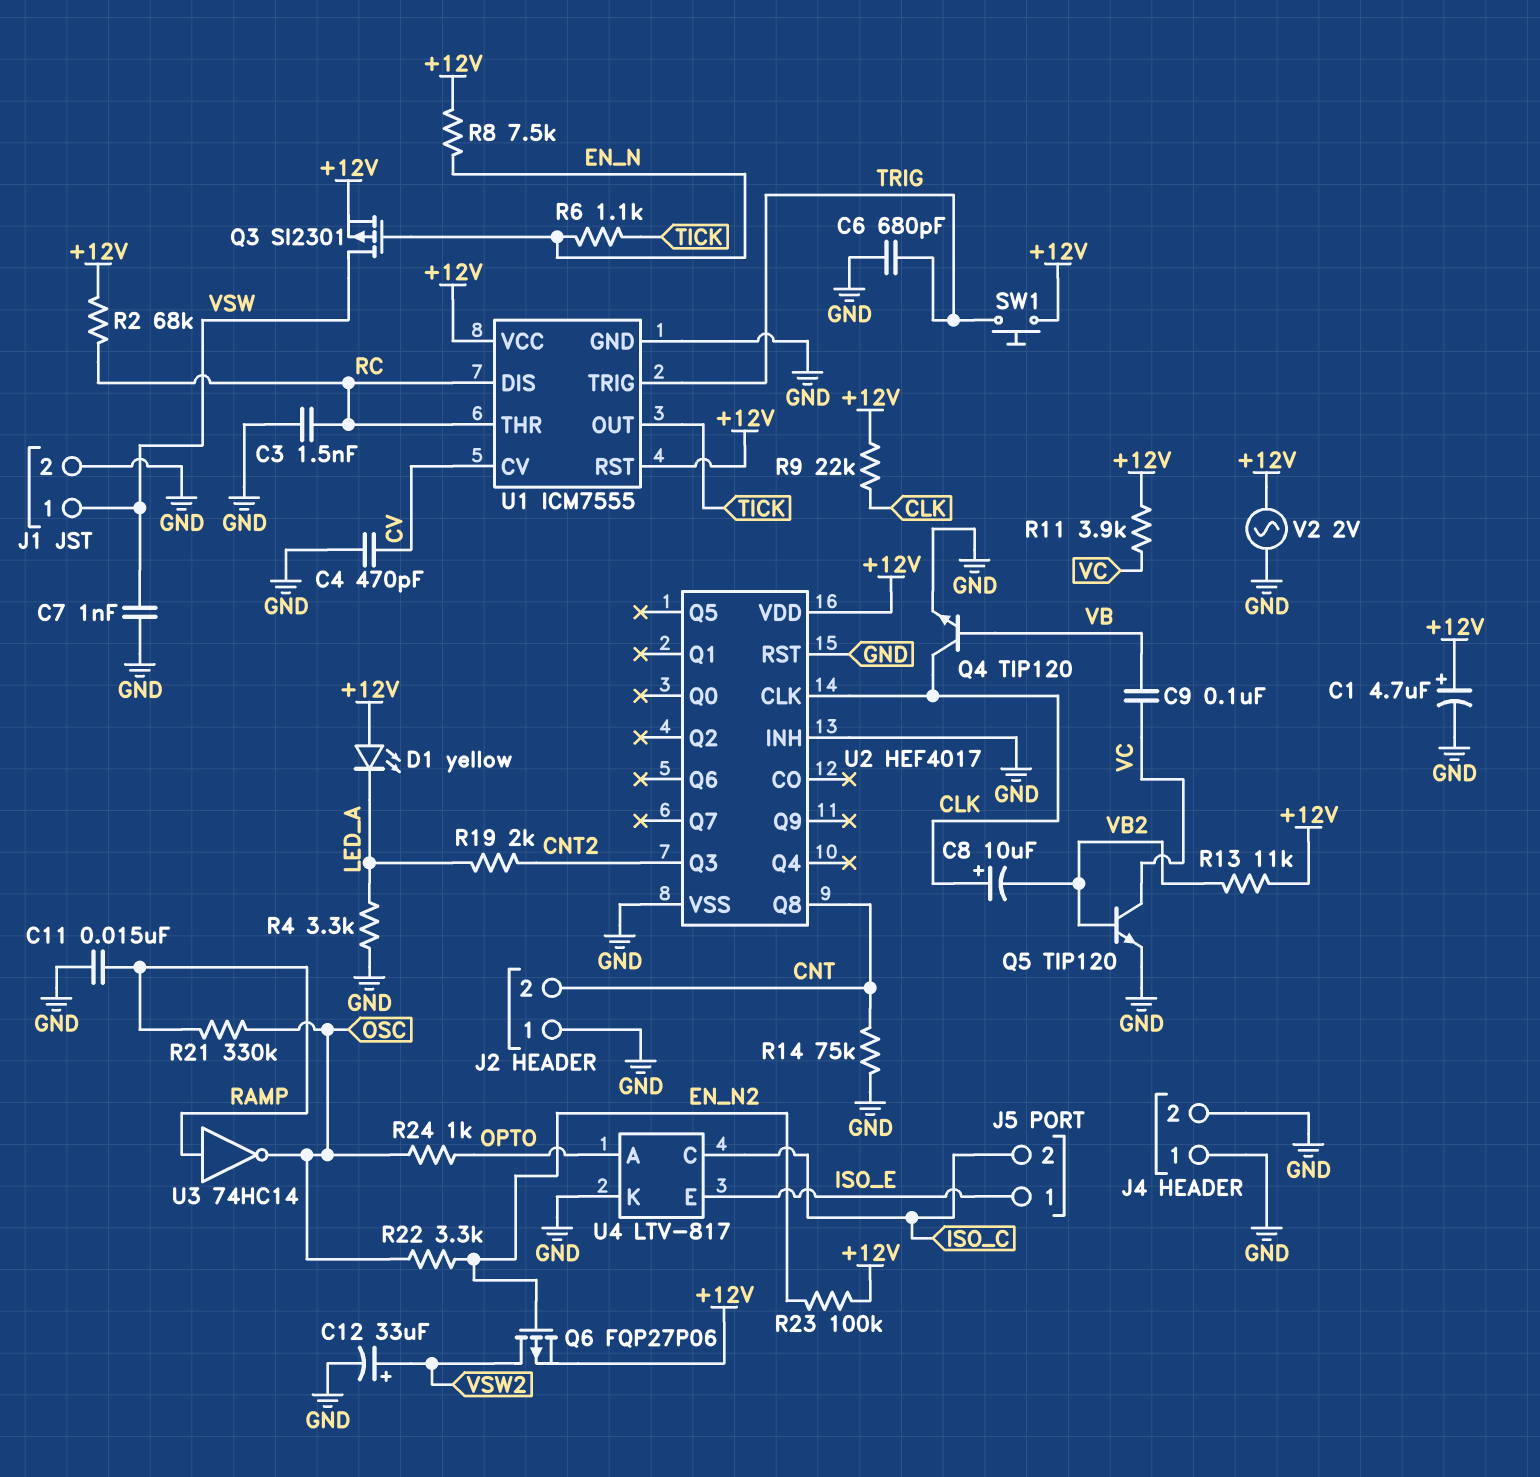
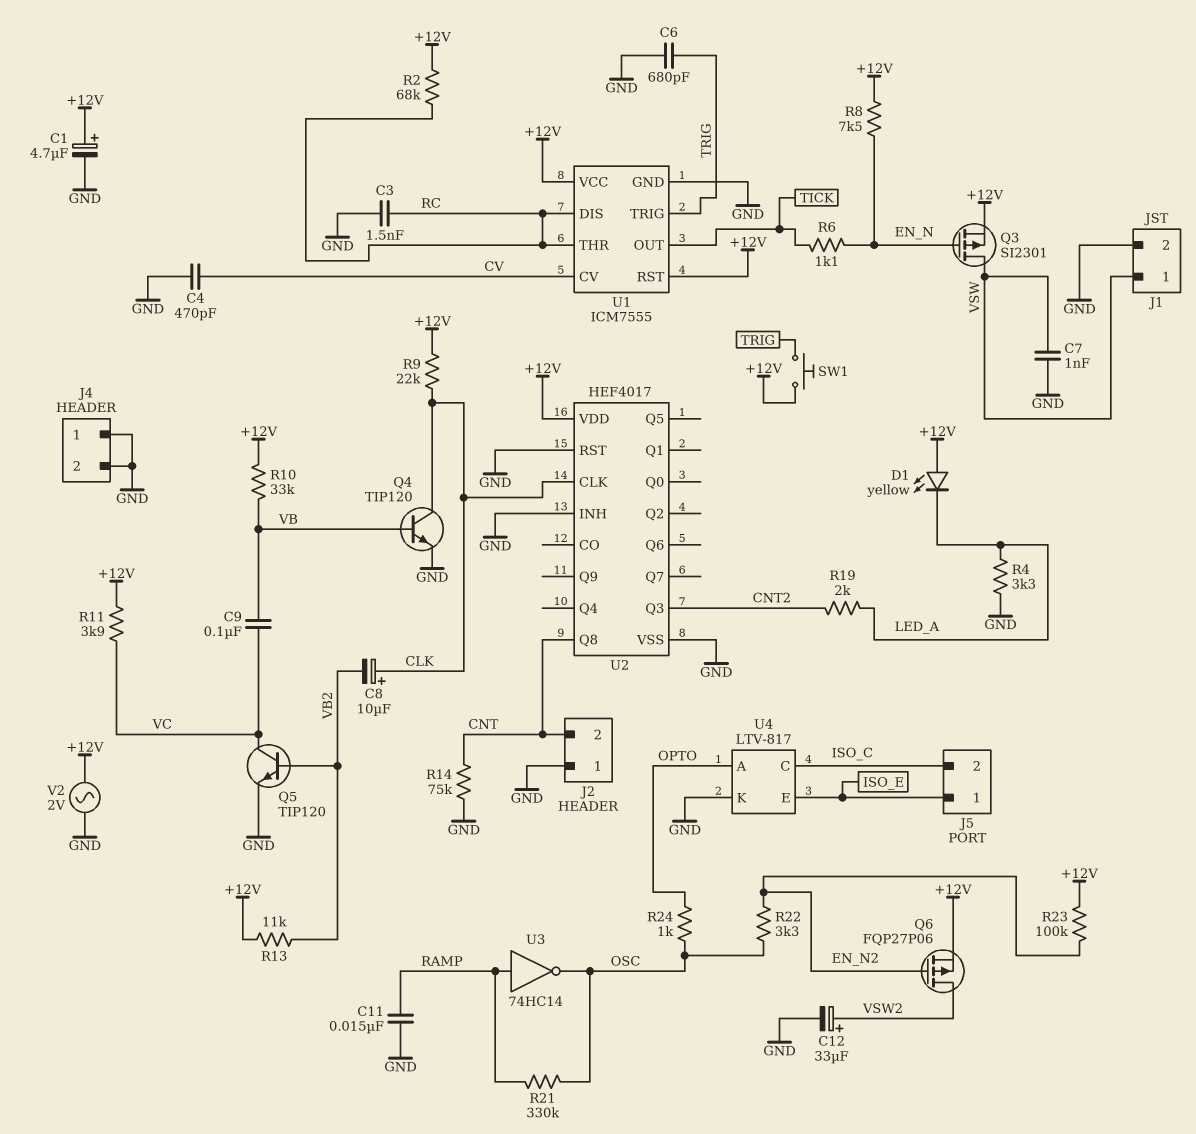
R10: none -> 33k (+12V, VB)

